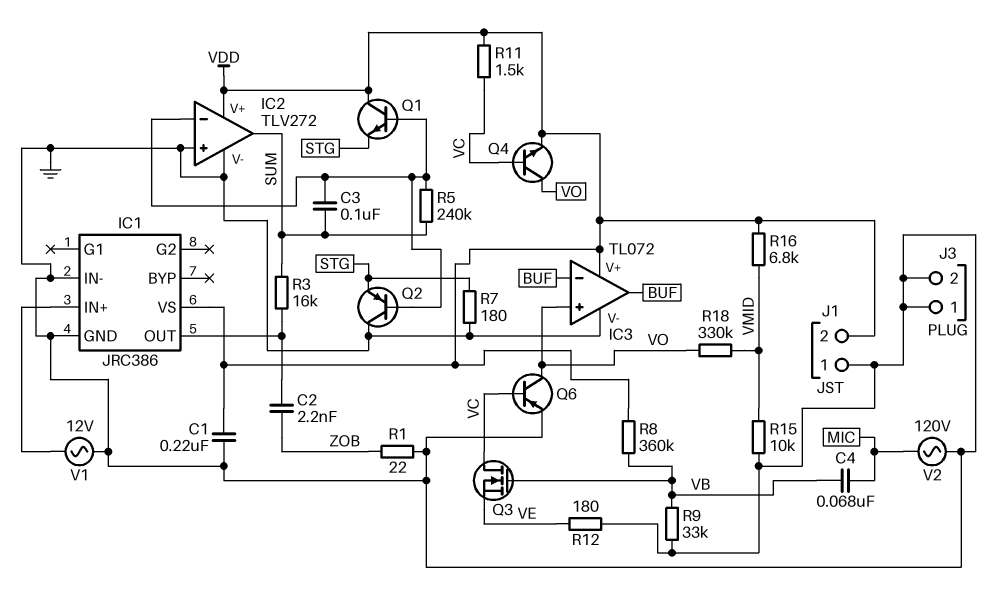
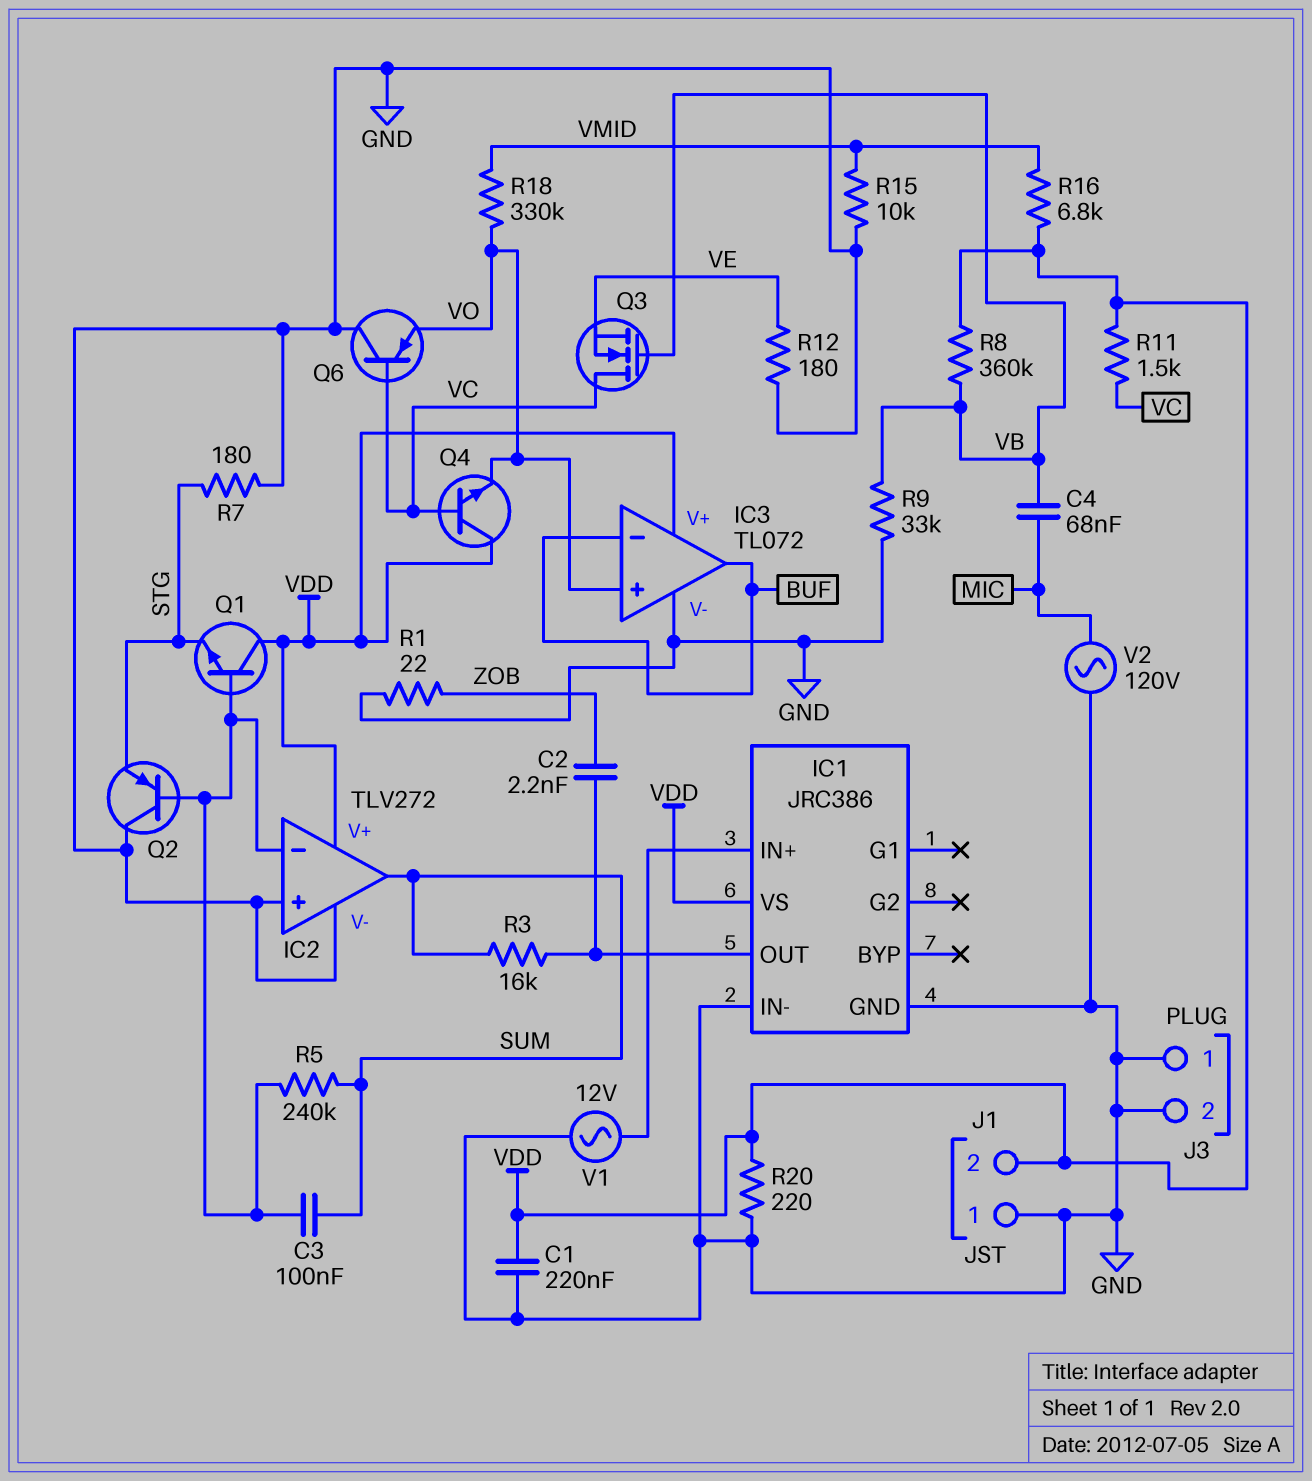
Q4: NPN (B VC, C VO, E VDD) -> NPN (B VC, C VDD, E VO)
Q6: PNP (B VC, C VO, E GND) -> PNP (B VC, C GND, E VO)
R20: none -> 220 (GND, VDD)

